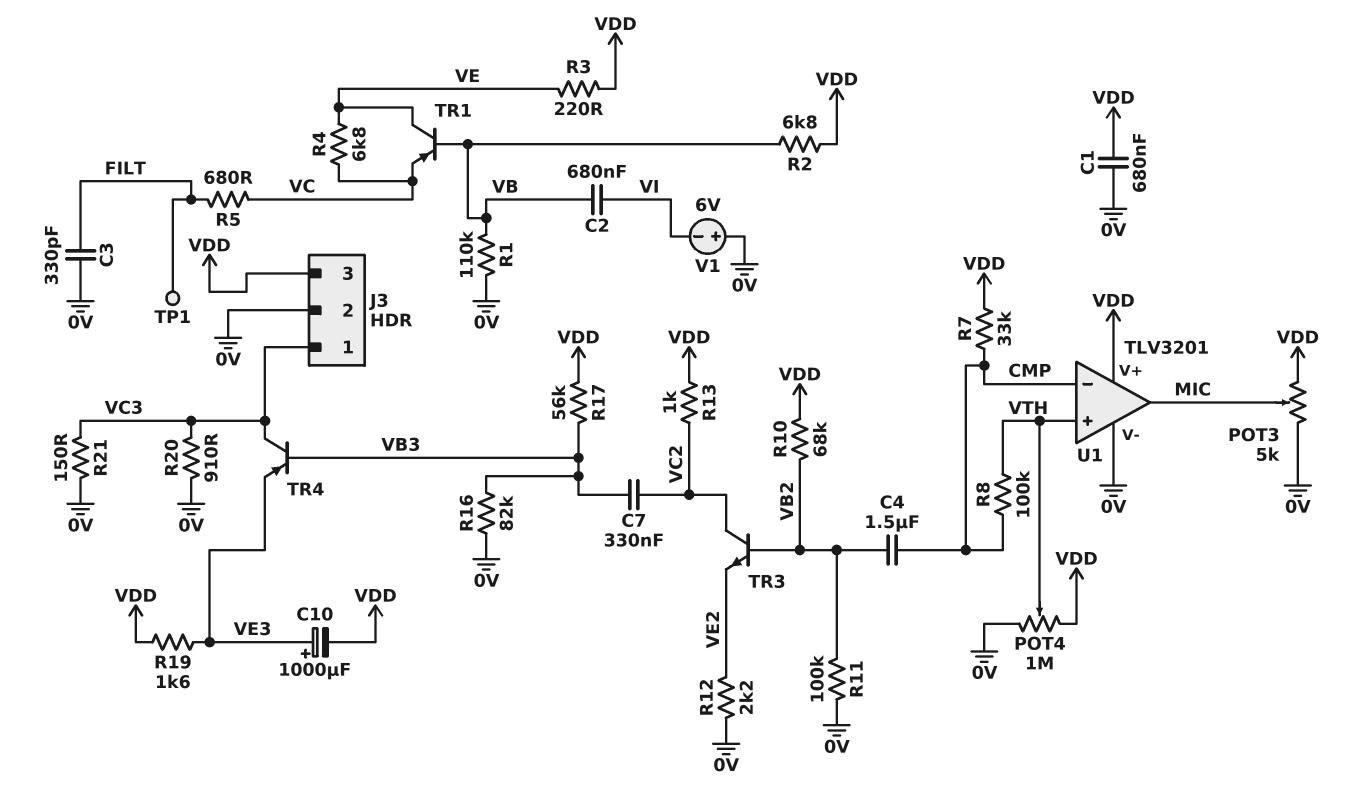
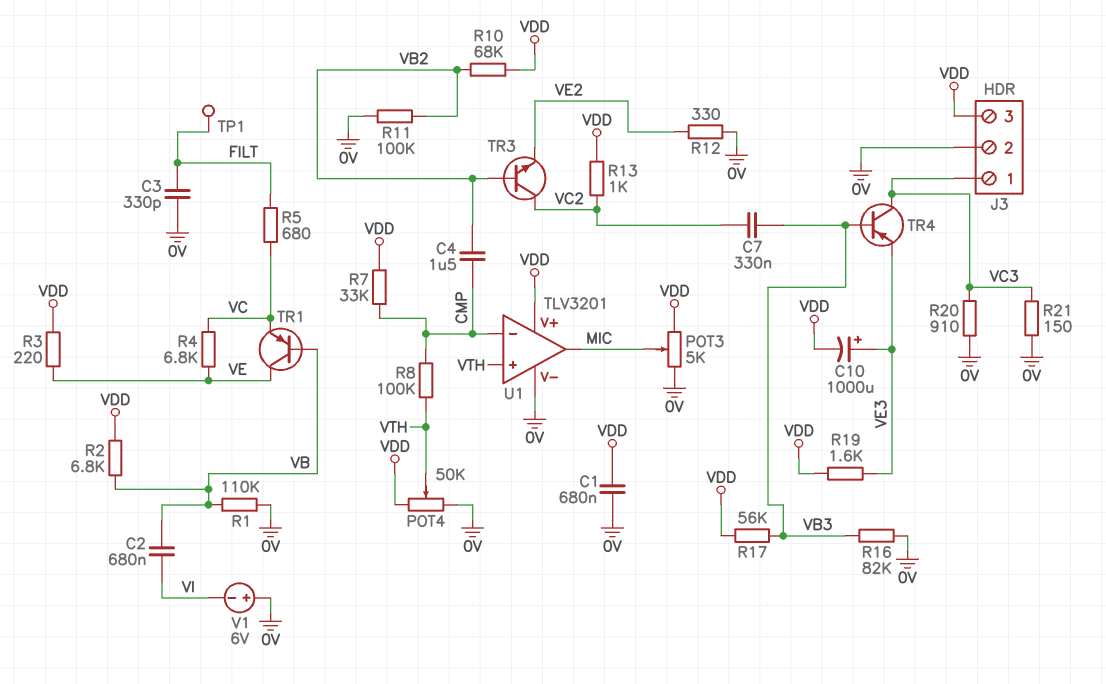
POT4: 1M (0V, VDD, wiper VTH) -> 50k (0V, VDD, wiper VTH)
R12: 2.2k (0V, VE2) -> 330 (0V, VE2)

